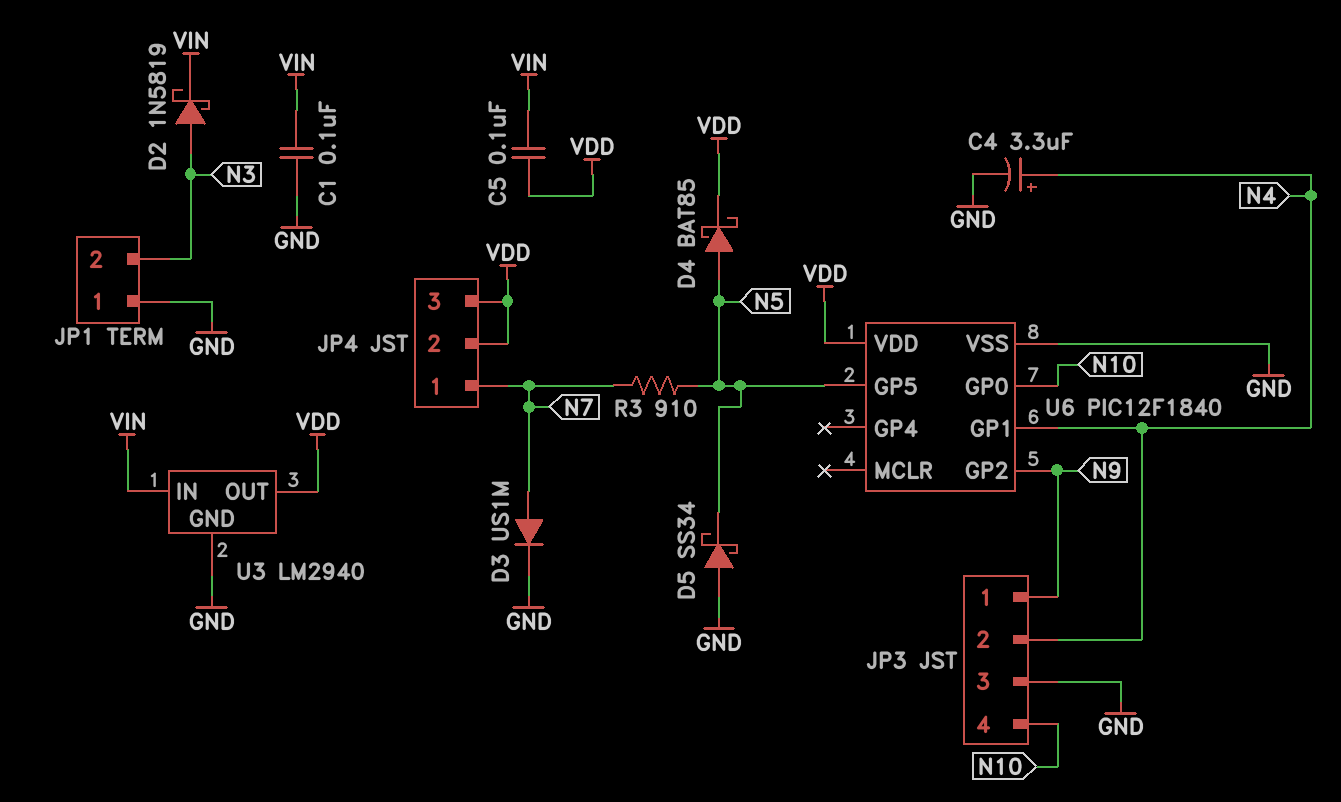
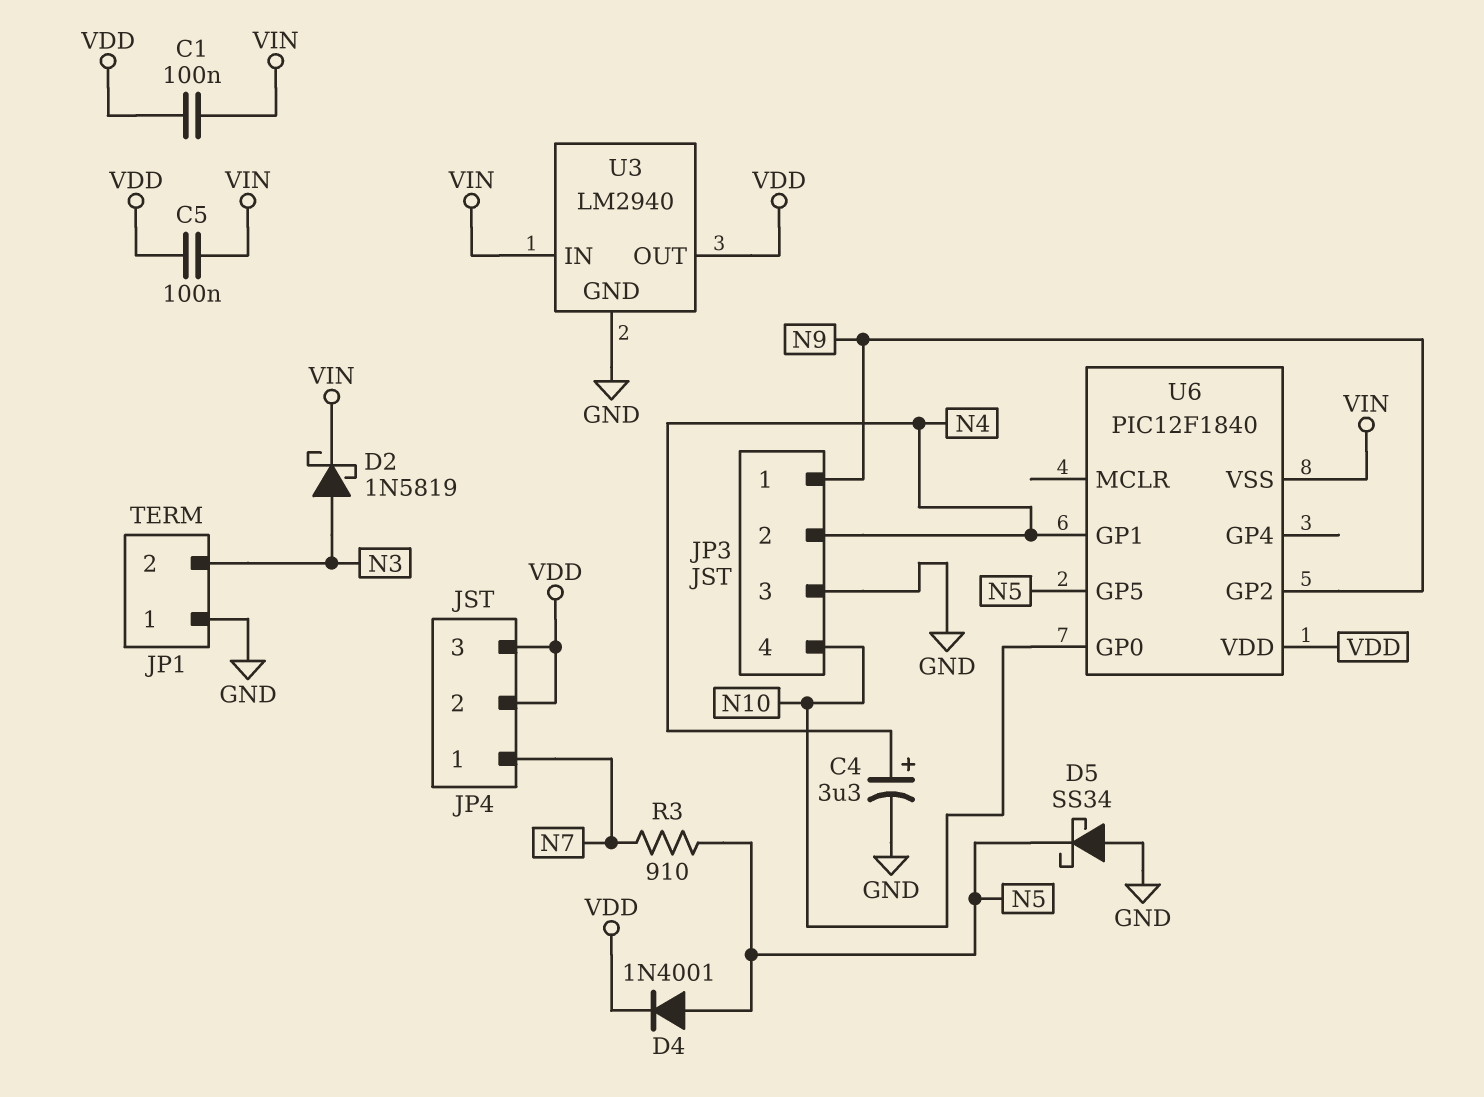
C1: 100nF (GND, VIN) -> 100nF (VDD, VIN)
D3: diode US1M (A N7, K GND) -> none
D4: schottky BAT85 (A N5, K VDD) -> diode 1N4001 (A N5, K VDD)
U6 pin VSS: GND -> VIN

